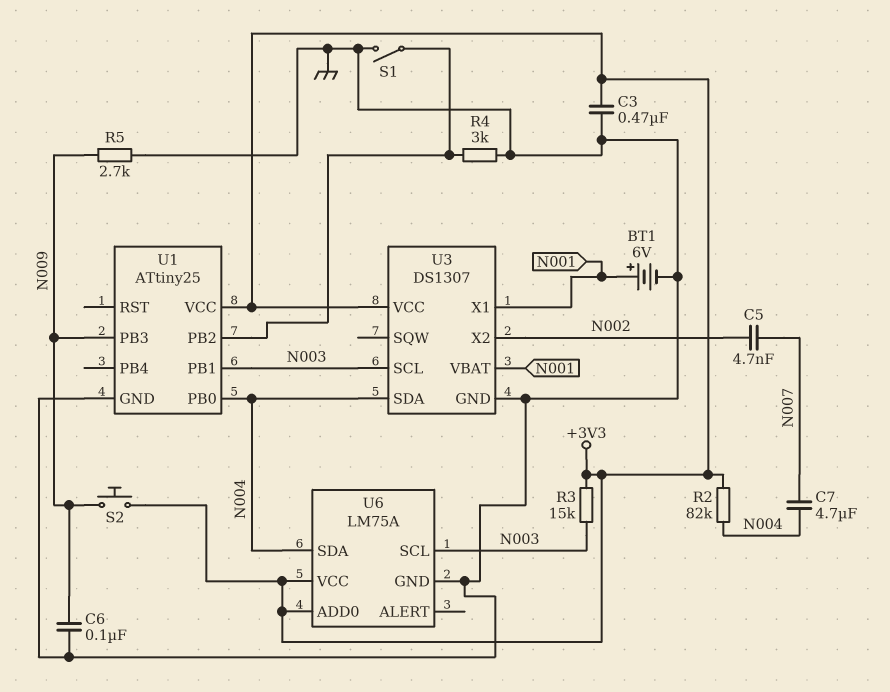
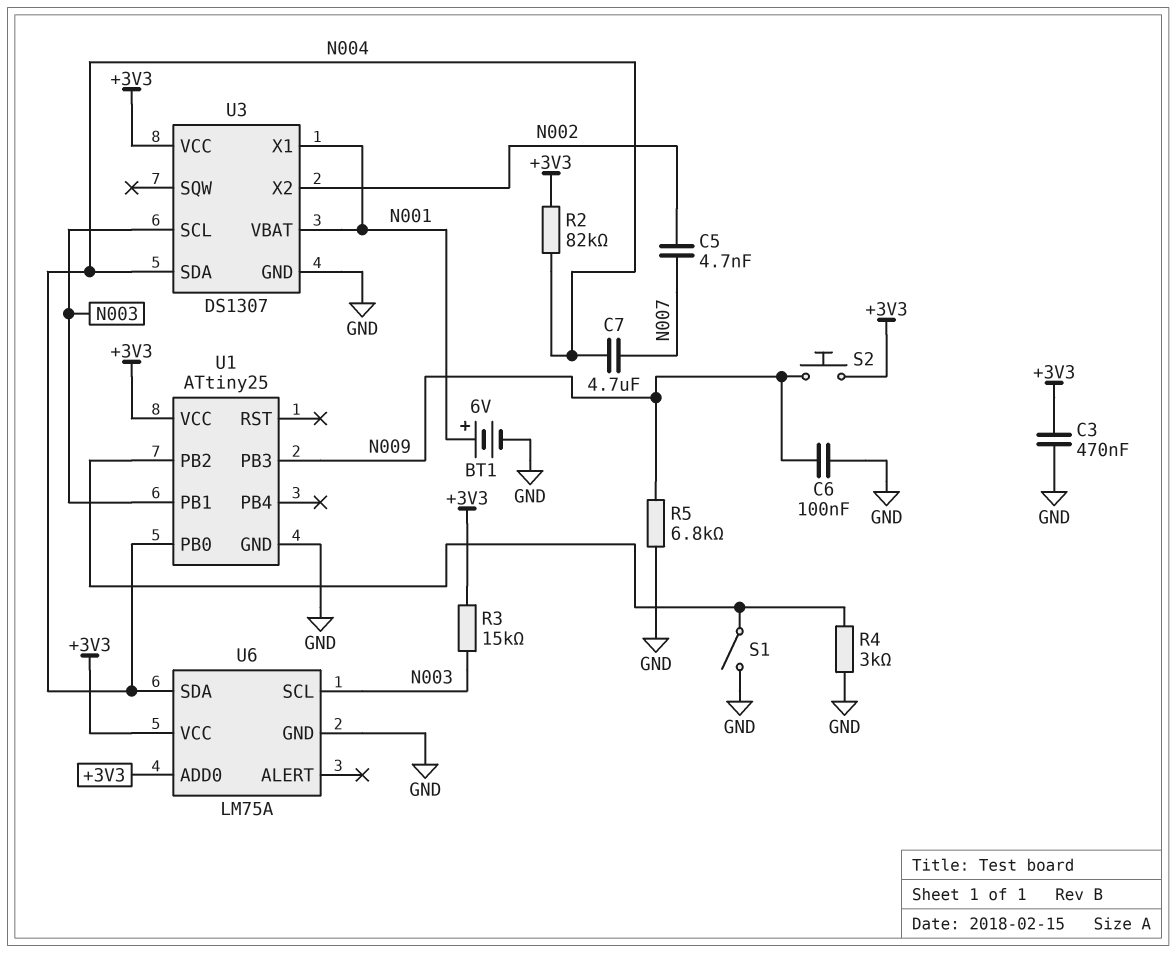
R5: 2.7k (GND, N009) -> 6.8k (GND, N009)

